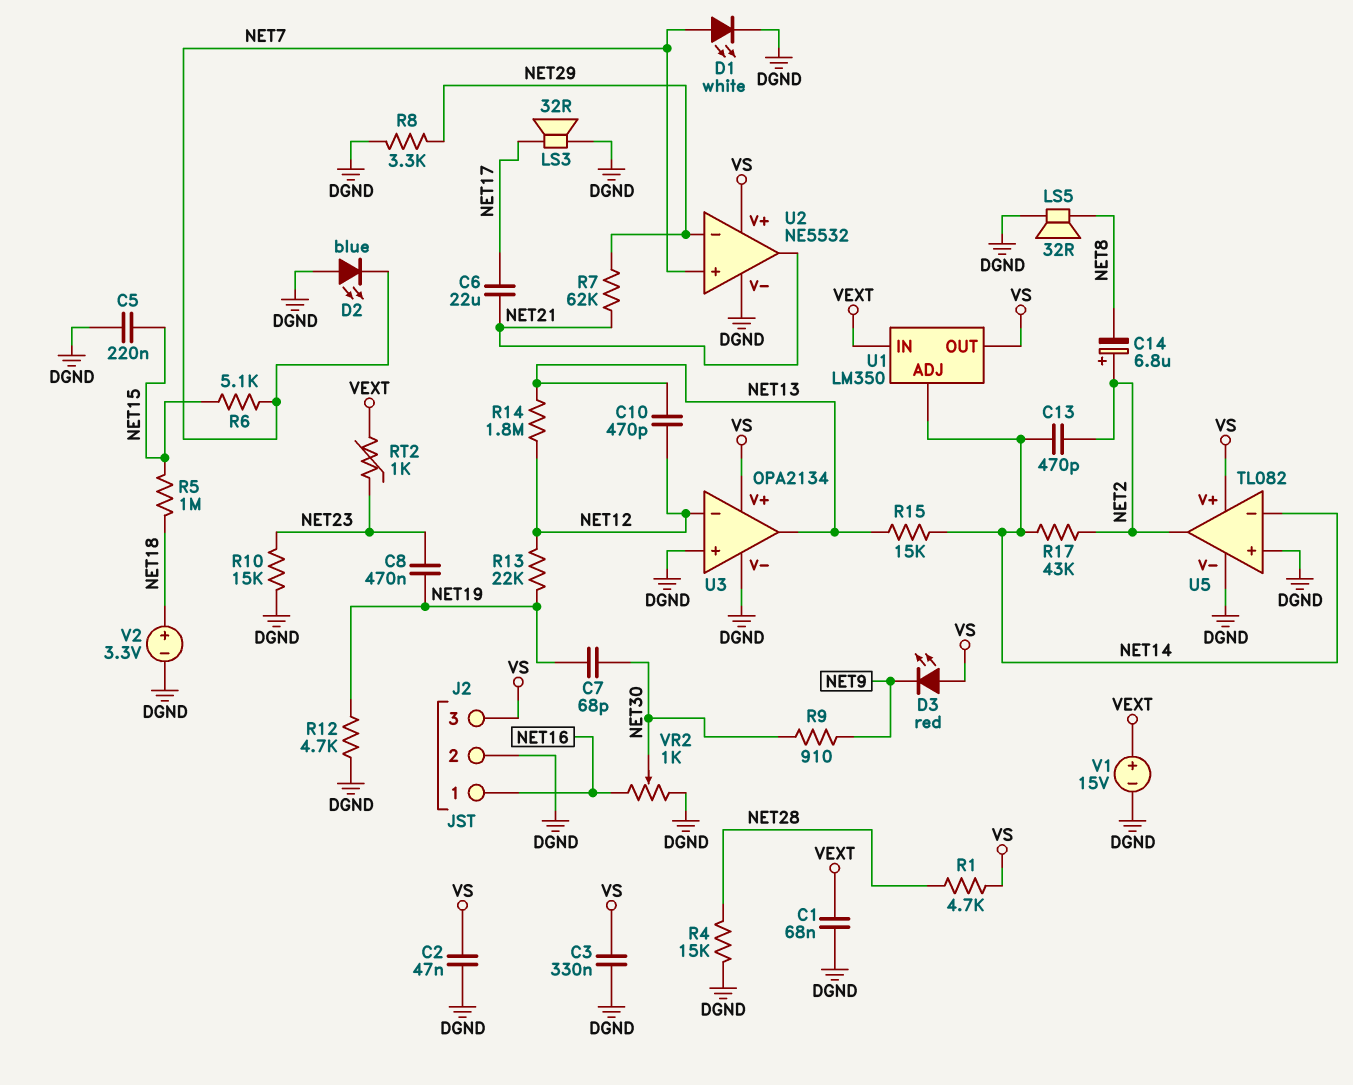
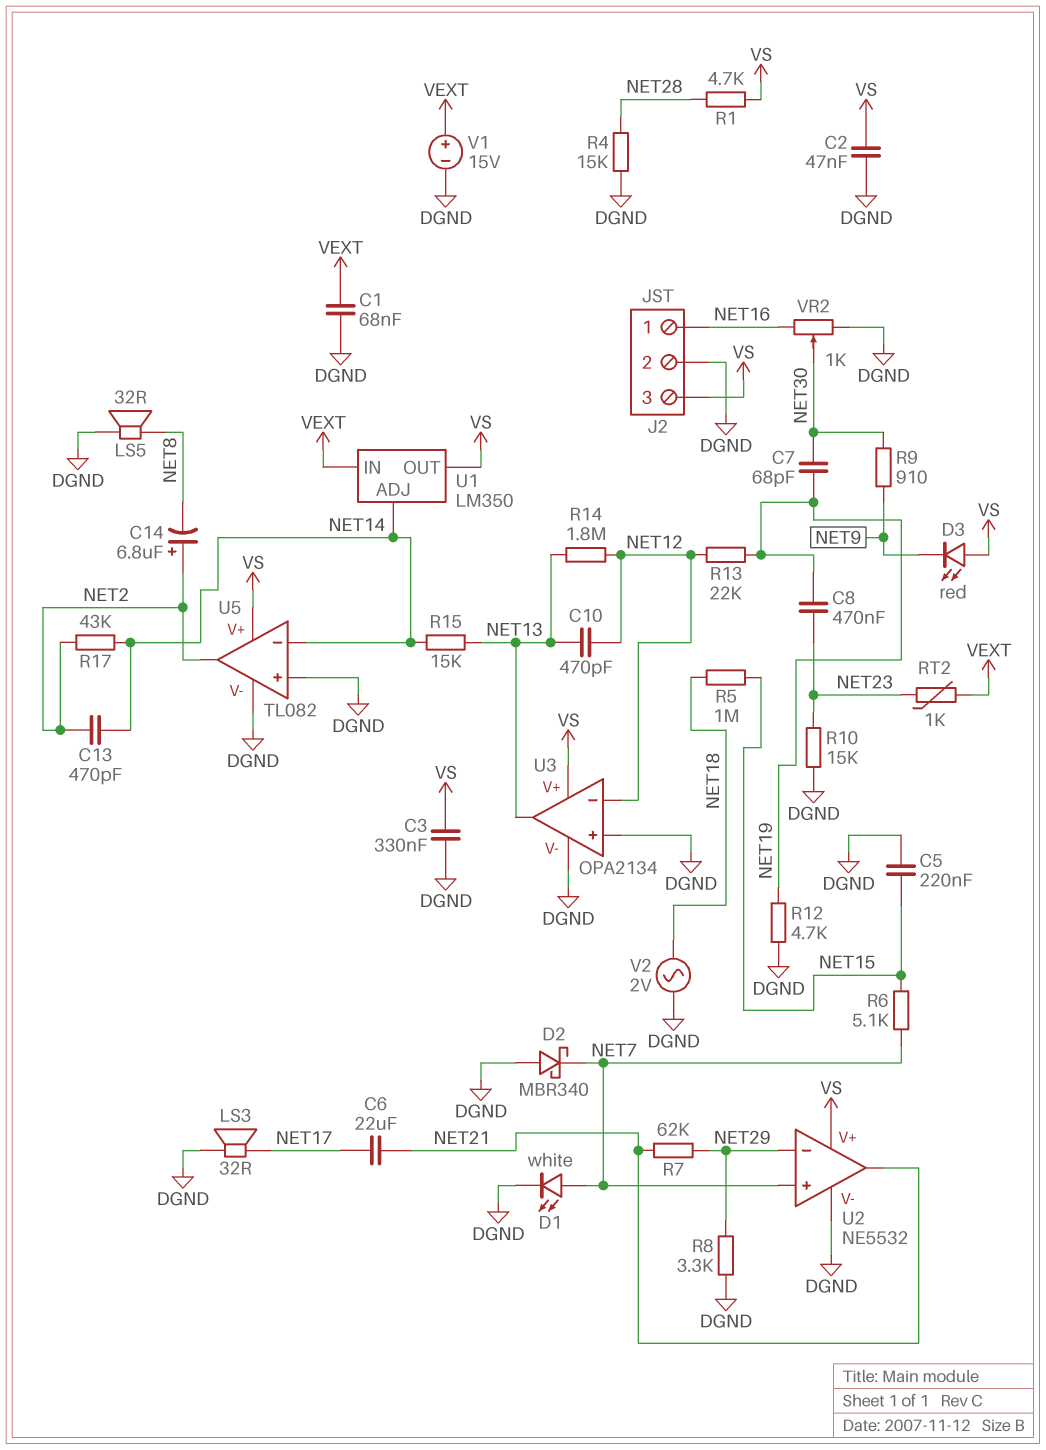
D2: LED blue (A DGND, K NET7) -> schottky MBR340 (A DGND, K NET7)
V2: 3.3V (plus NET18, minus DGND) -> AC 2V (DGND, NET18)

